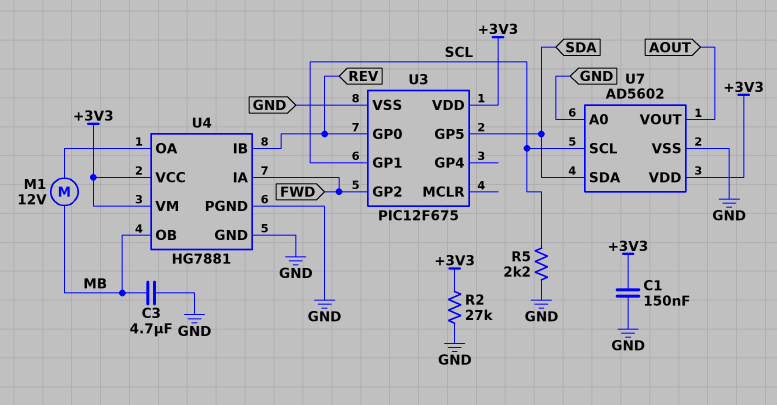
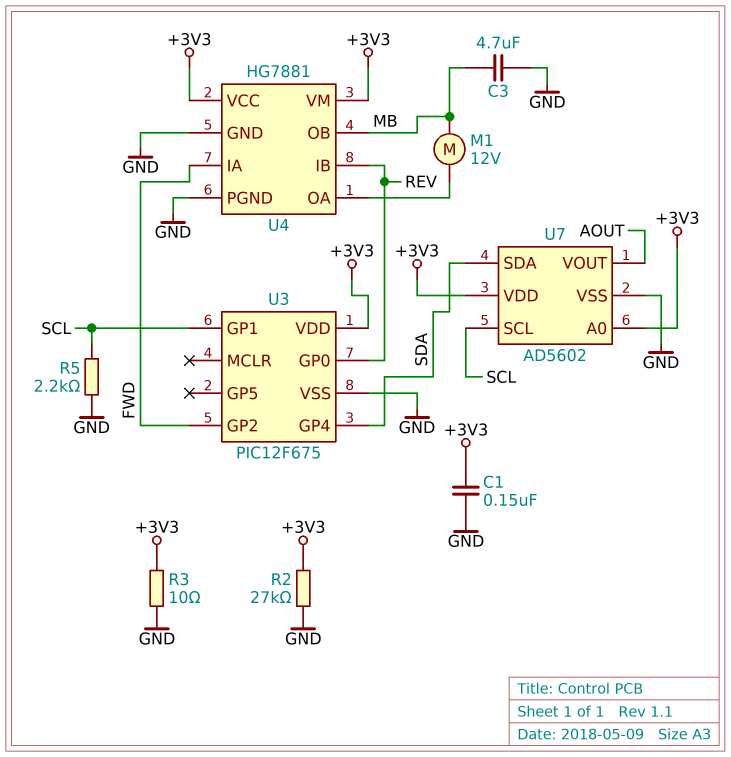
R3: none -> 10 (+3V3, GND)
U3 pin GP4: none -> SDA
U3 pin GP5: SDA -> none
U7 pin A0: GND -> +3V3

